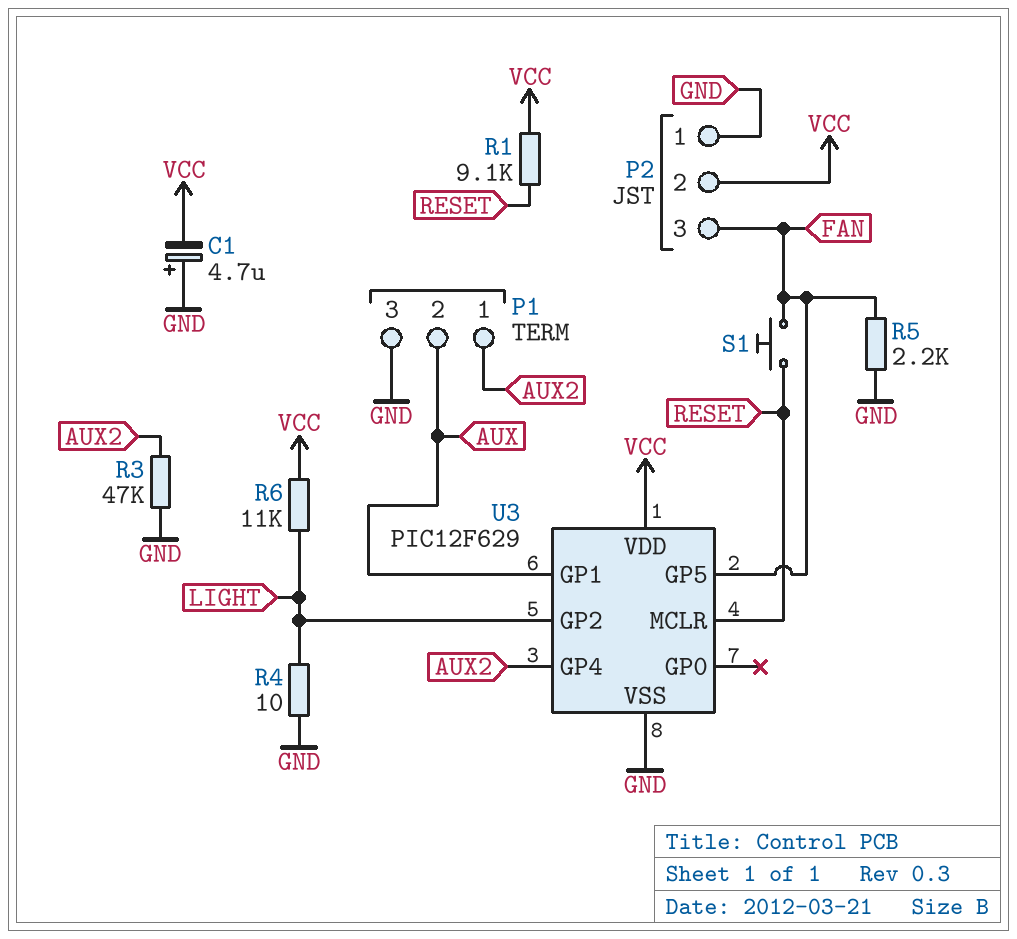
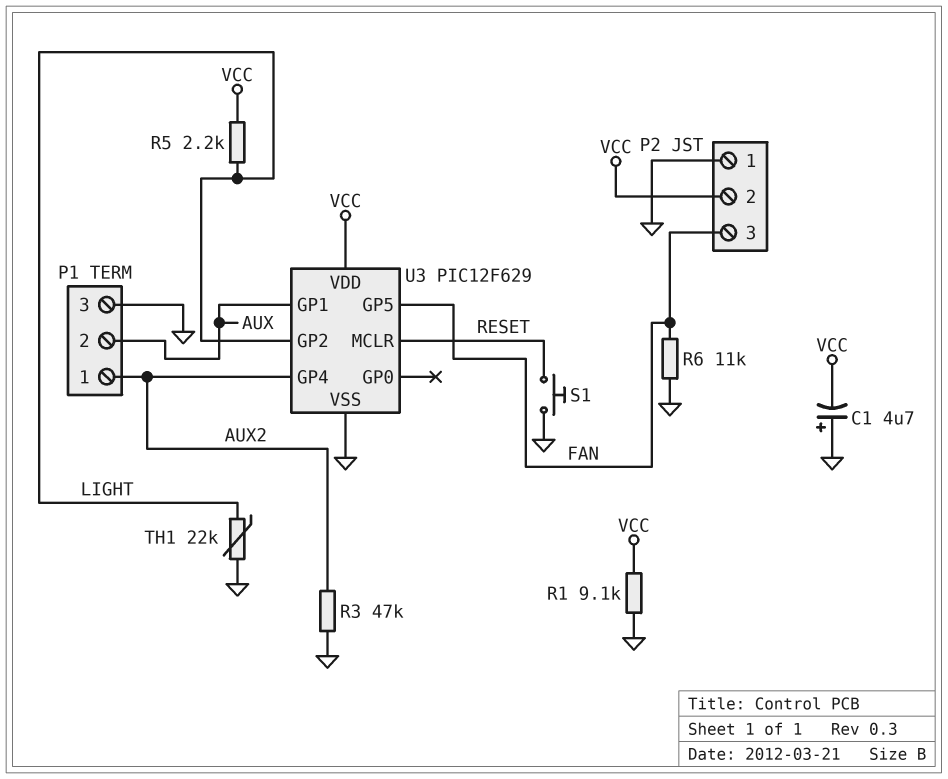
R1: 9.1k (RESET, VCC) -> 9.1k (GND, VCC)
R4: 10 (GND, LIGHT) -> none
R5: 2.2k (FAN, GND) -> 2.2k (LIGHT, VCC)
R6: 11k (LIGHT, VCC) -> 11k (FAN, GND)
S1: button (FAN, RESET) -> button (GND, RESET)
TH1: none -> 22k (GND, LIGHT)

